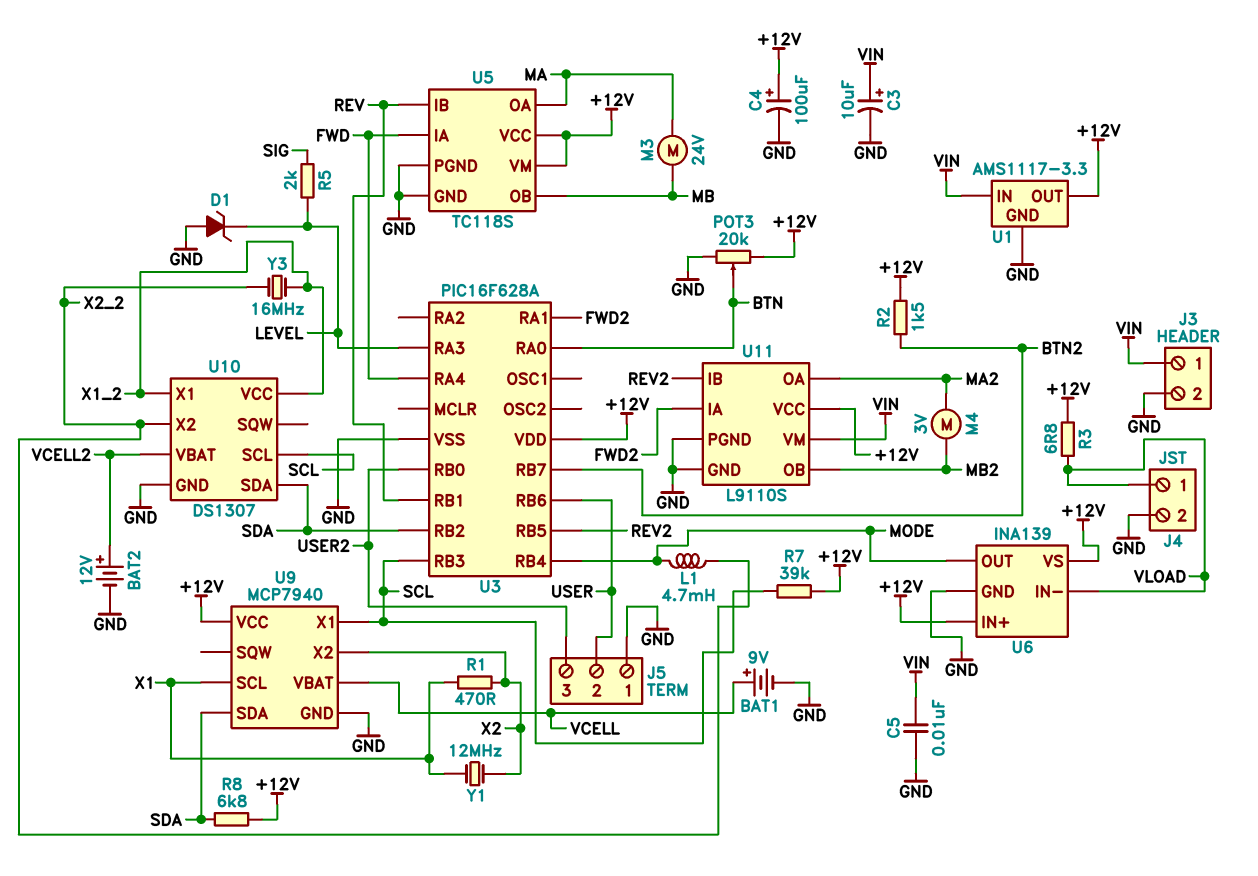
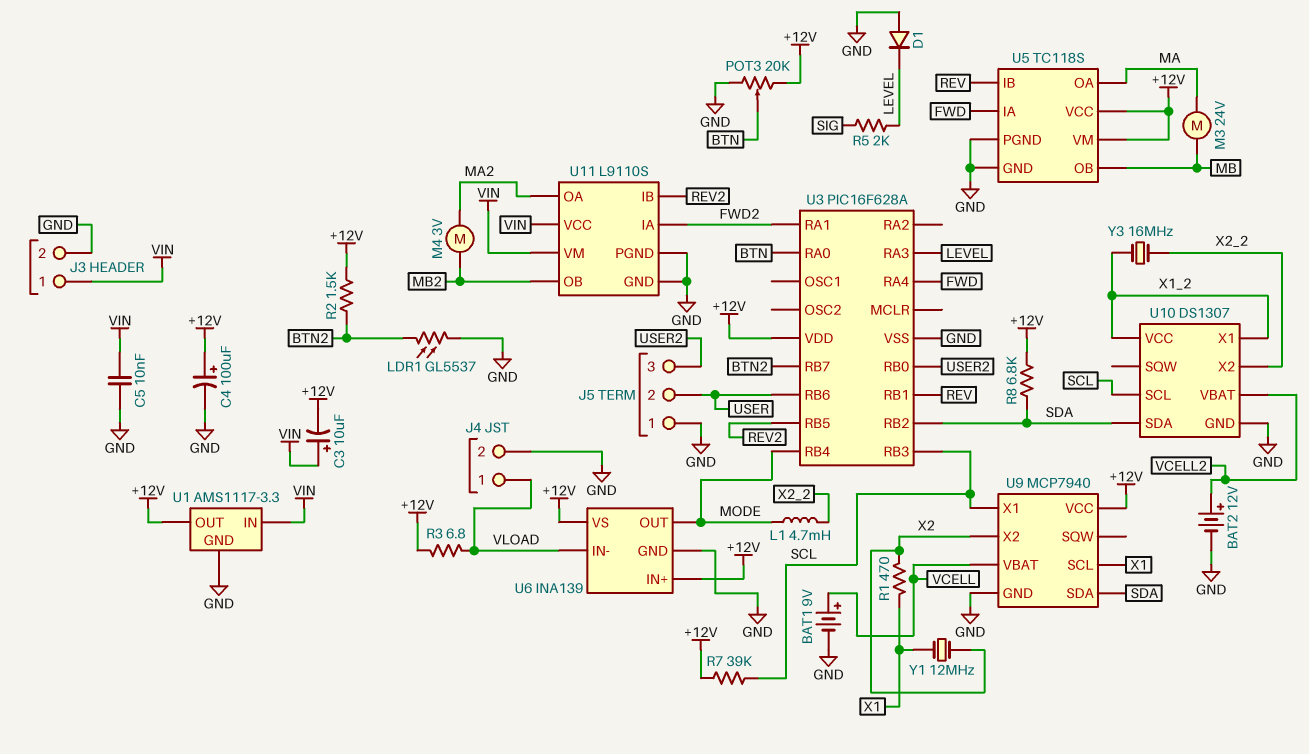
C3: 10uF (plus VIN, minus GND) -> 10uF (plus VIN, minus +12V)
D1: zener (A GND, K LEVEL) -> diode (A GND, K LEVEL)
LDR1: none -> GL5537 (BTN2, GND)
U11 pin VCC: +12V -> VIN

